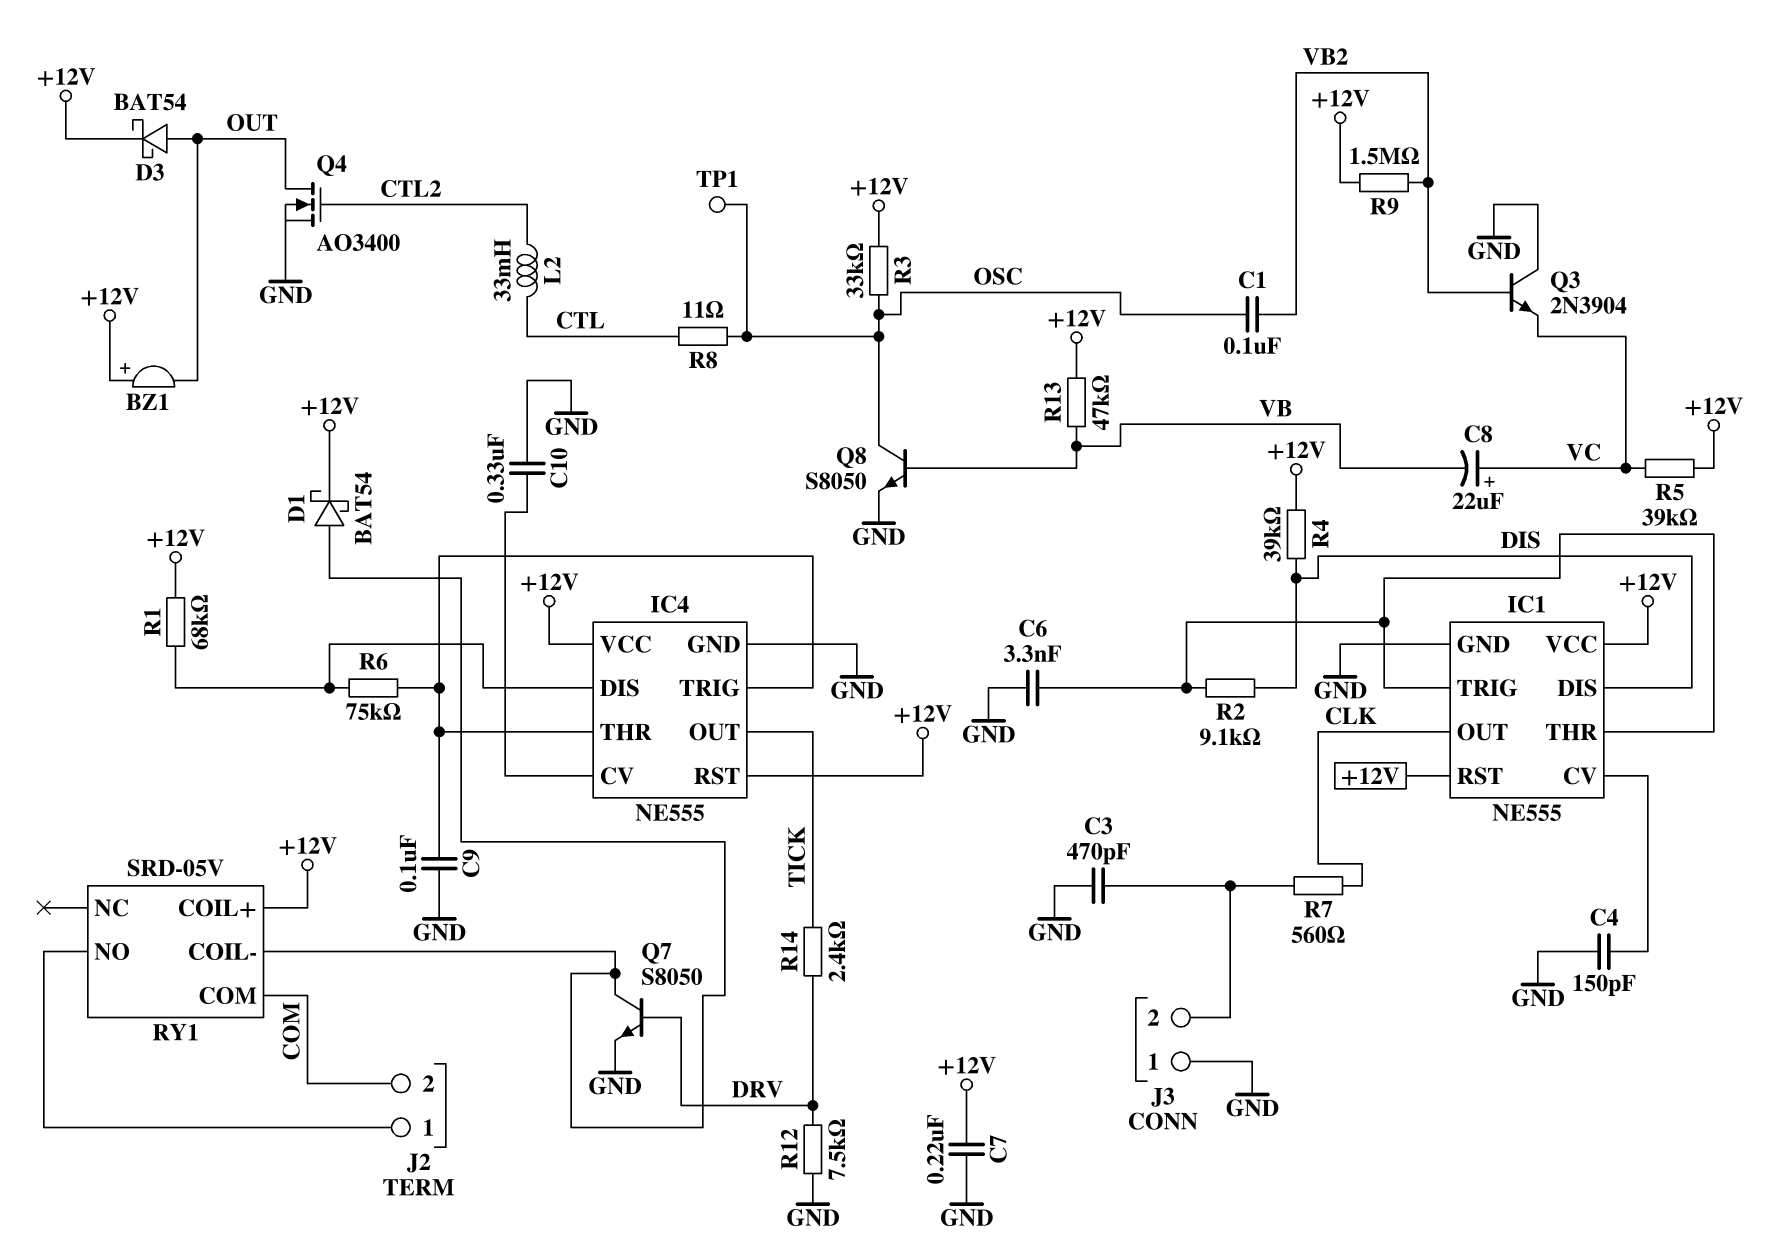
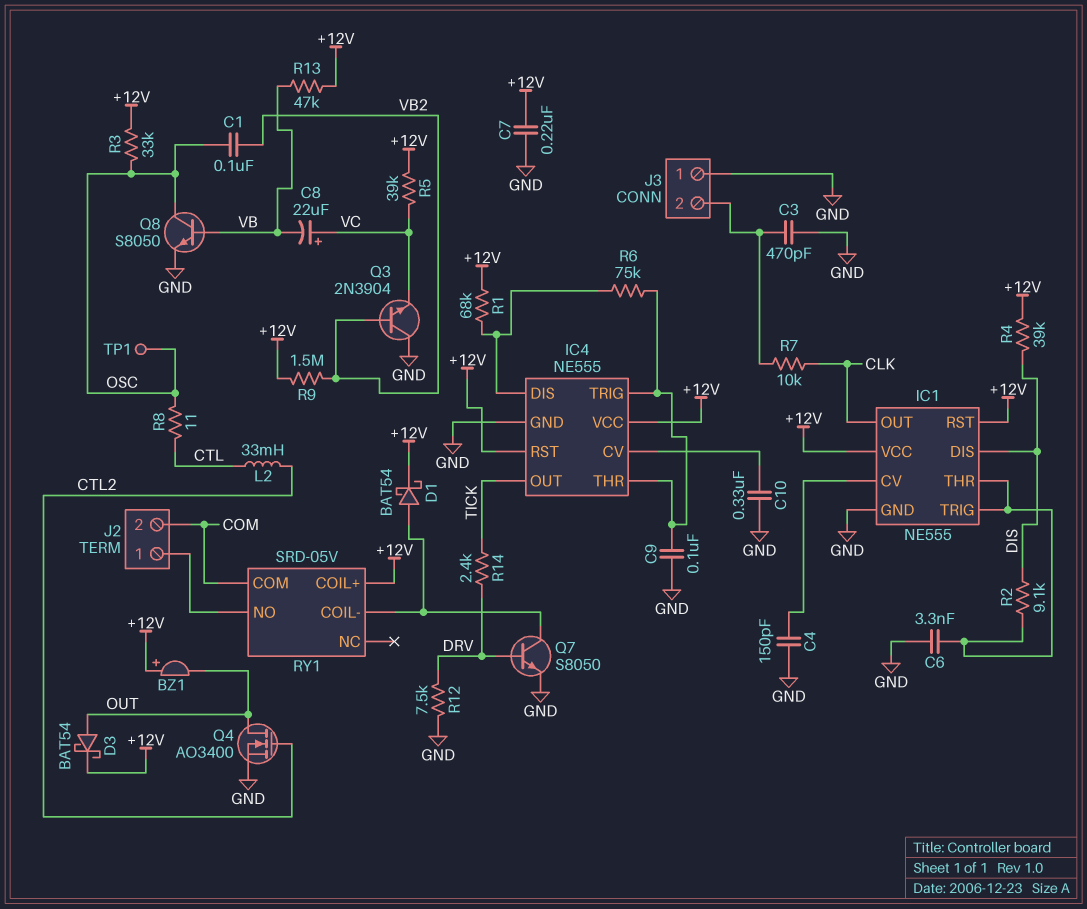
R7: 560 (CLK, J3/2) -> 10k (CLK, J3/2)

